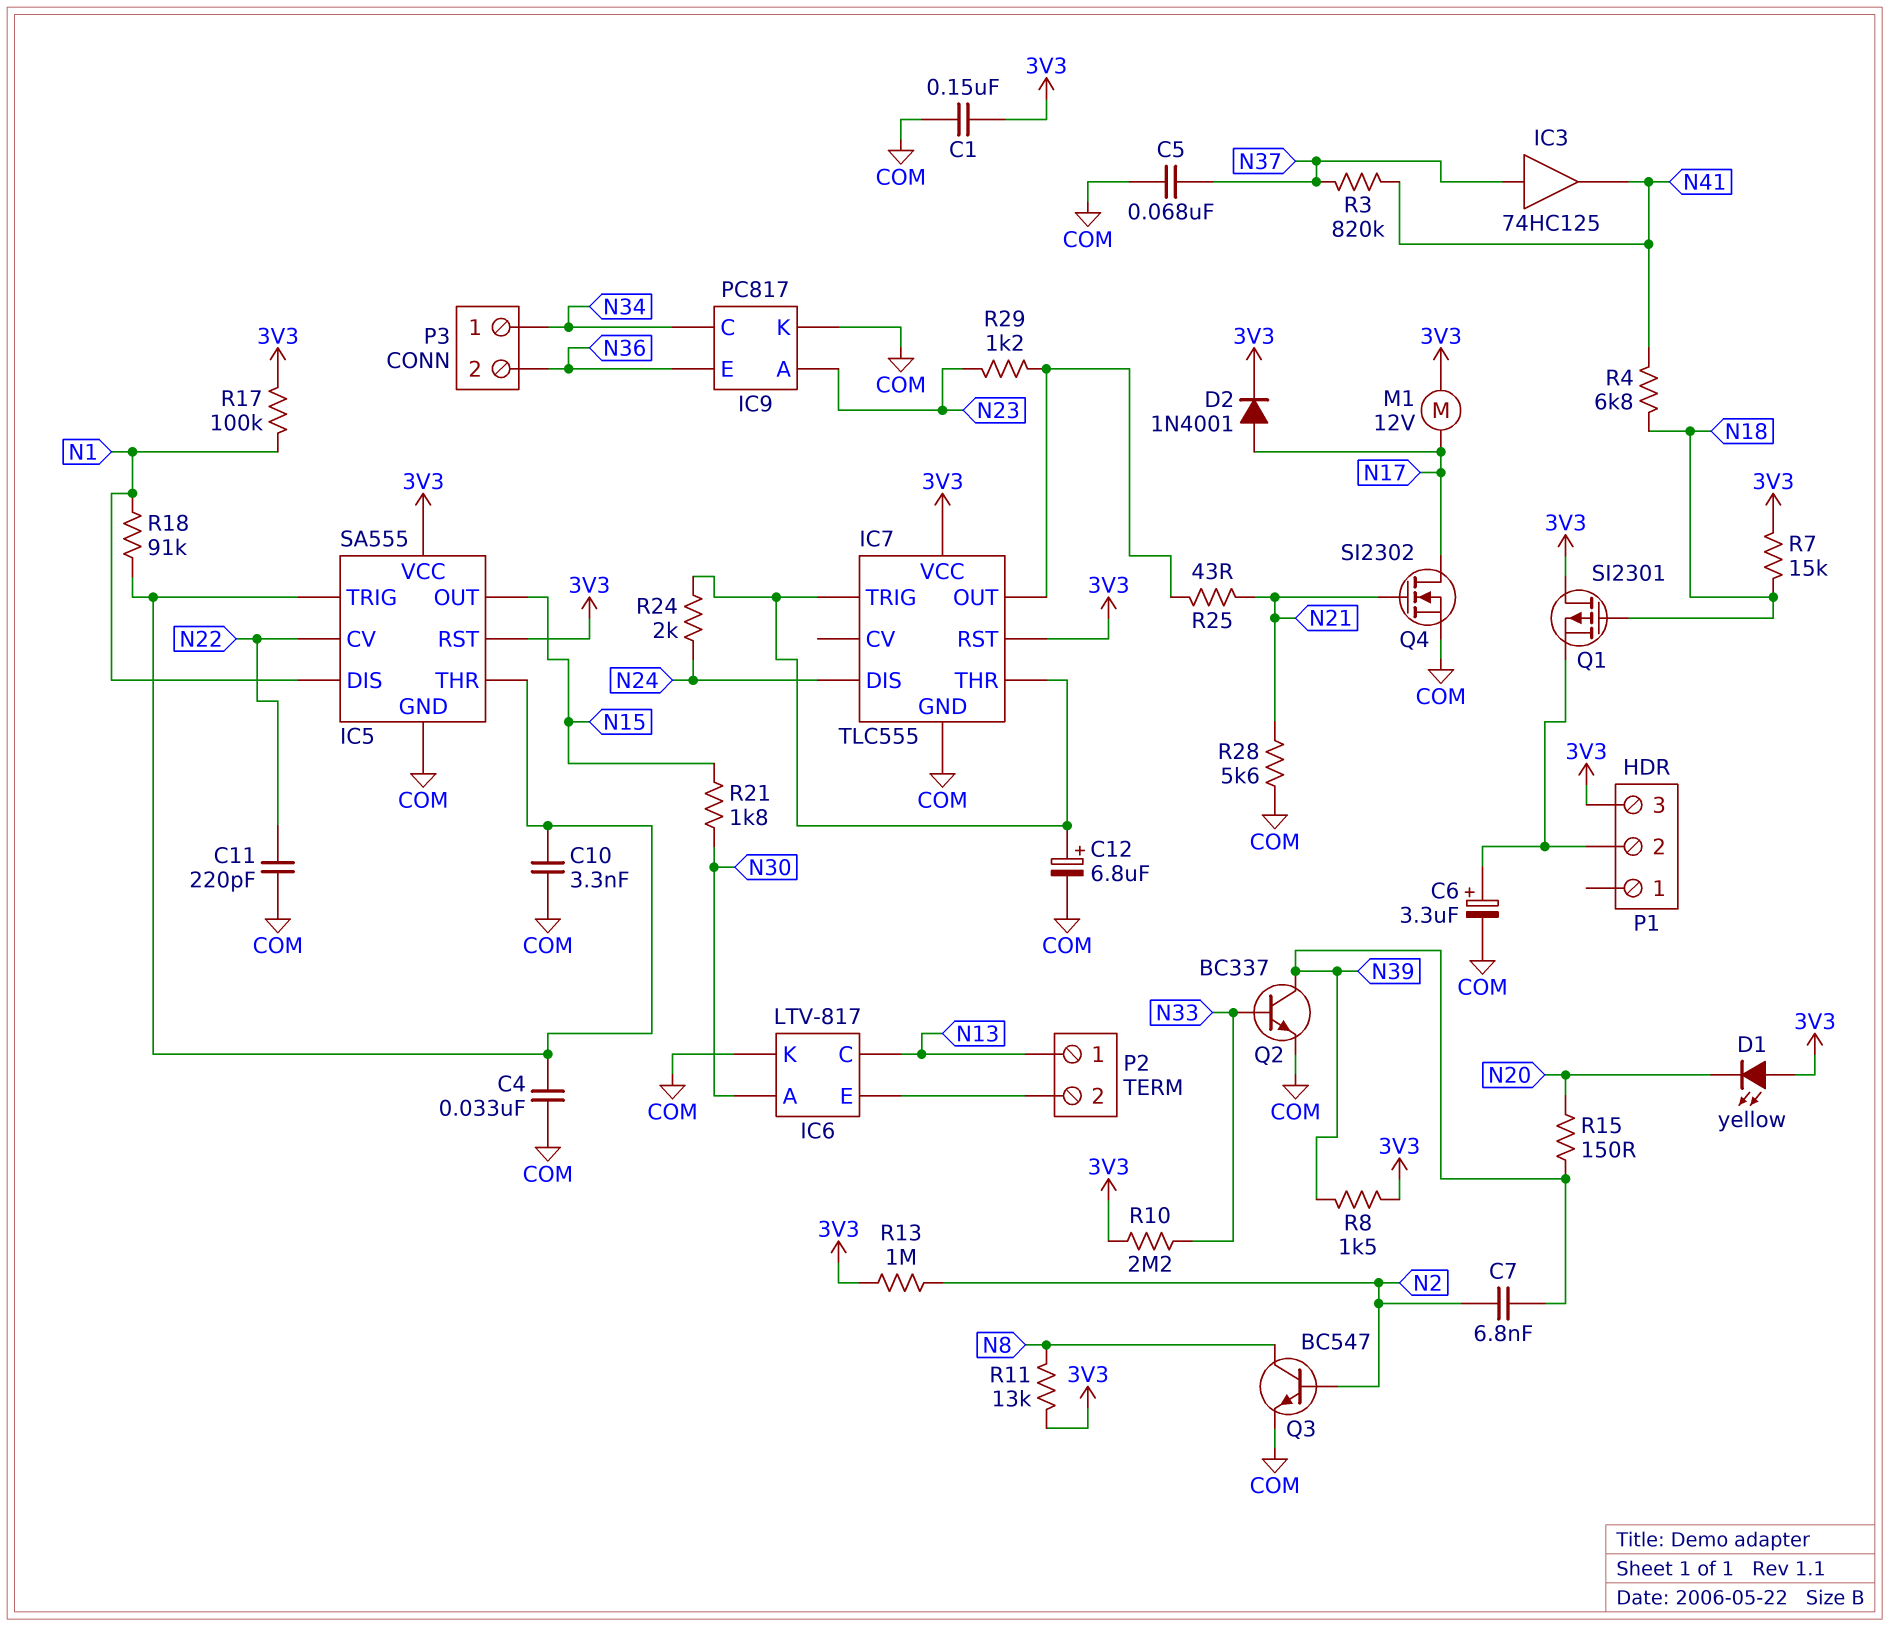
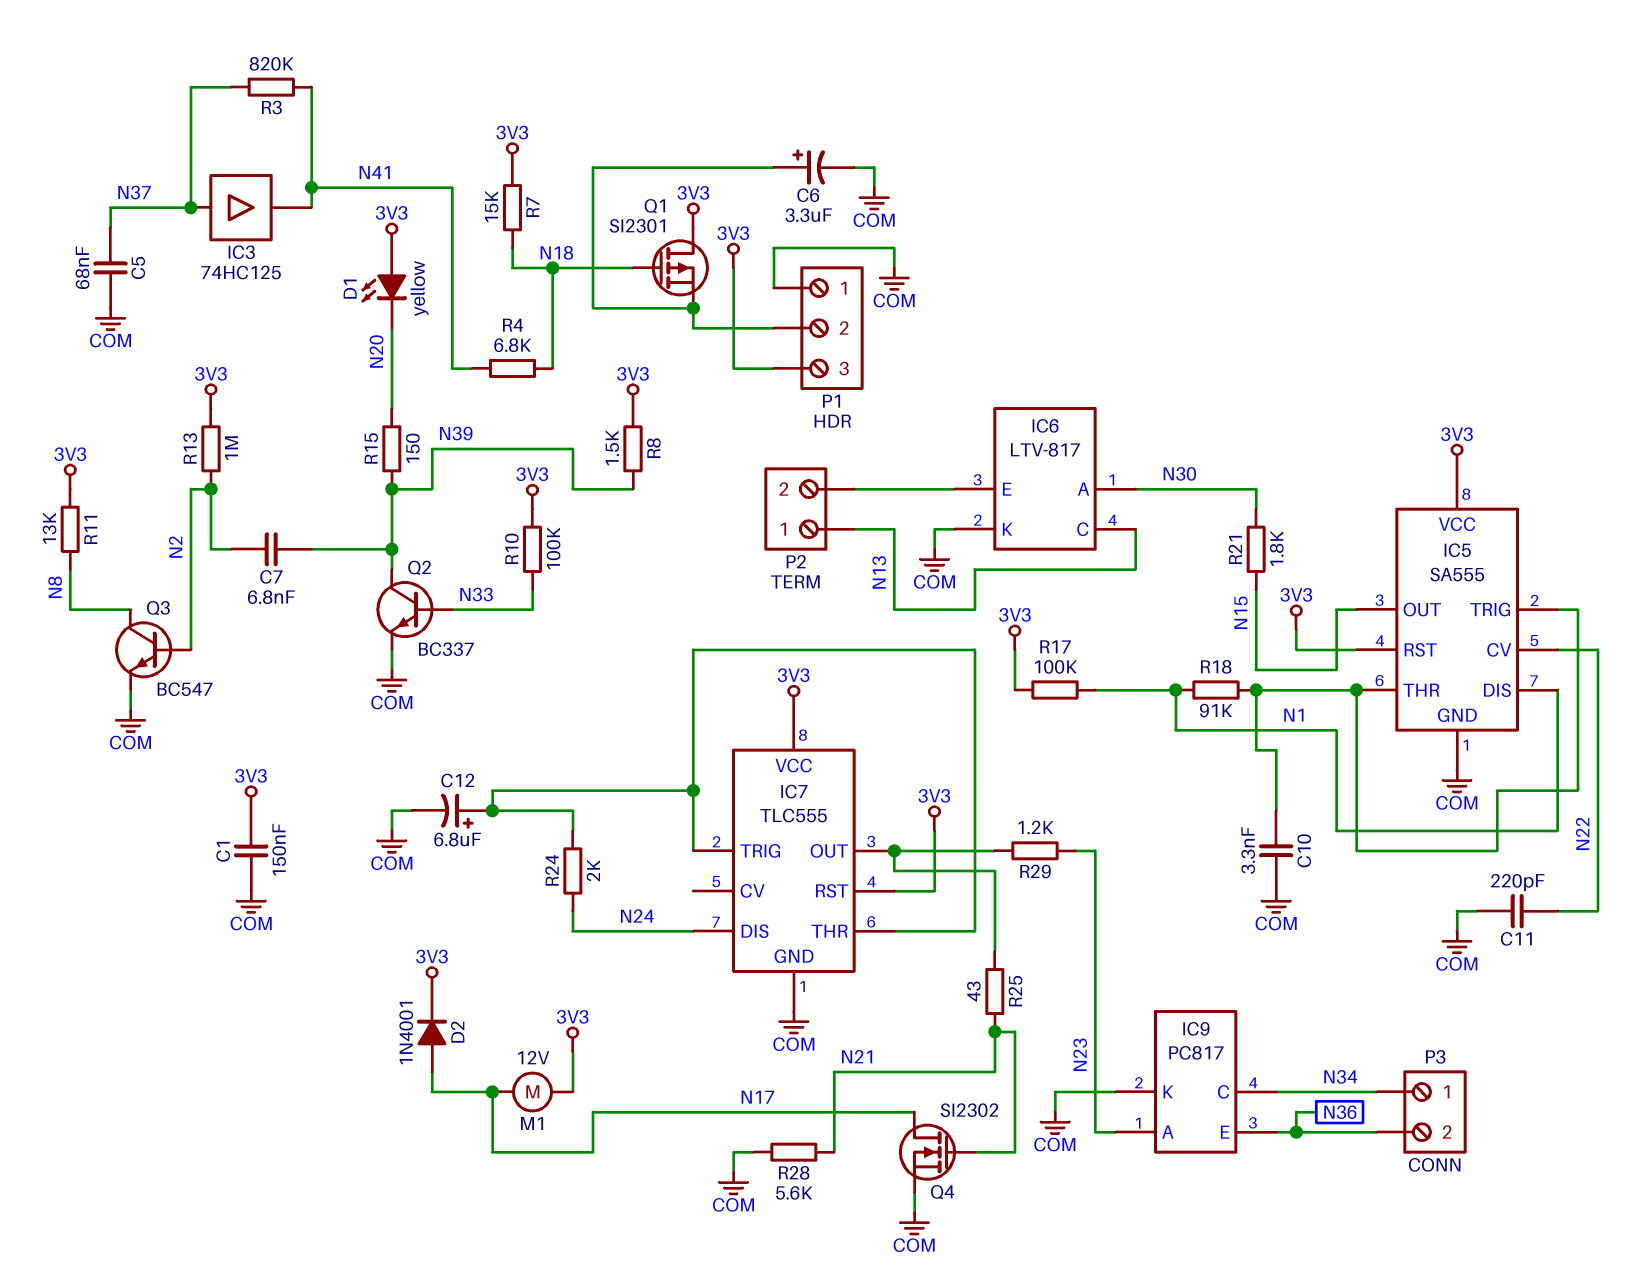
C4: 33nF (COM, IC5/THR) -> none
P1 pin 1: none -> COM
R10: 2.2M (3V3, N33) -> 100k (3V3, N33)

